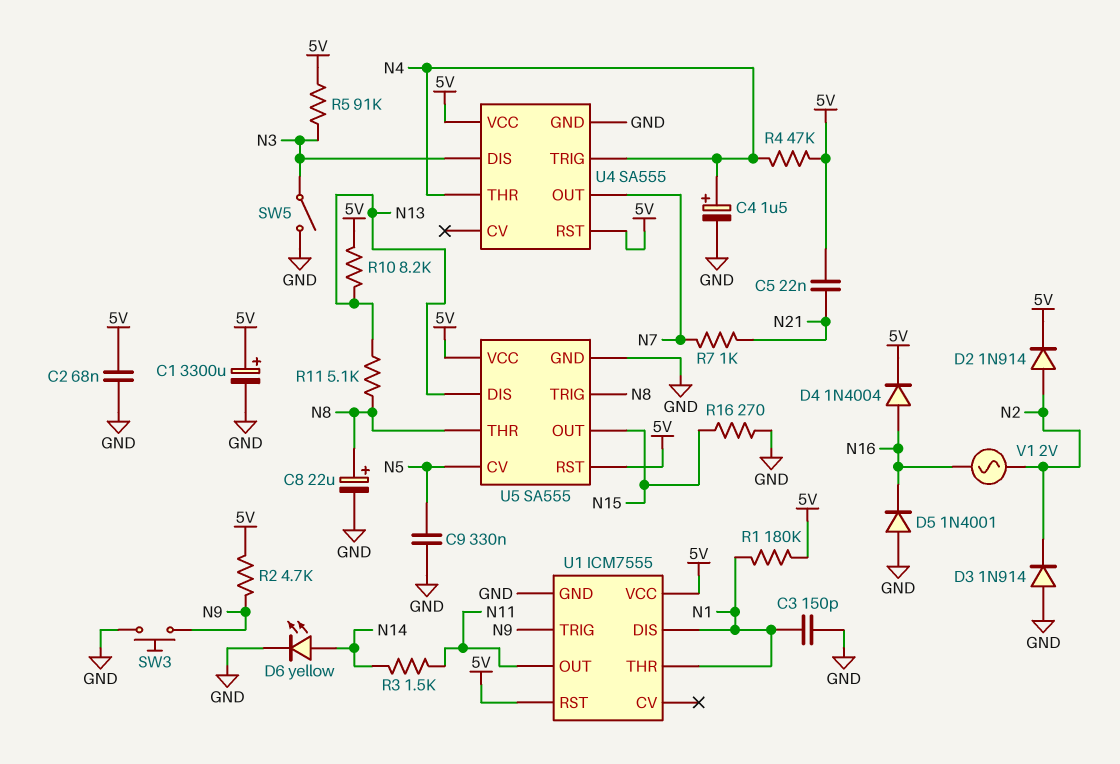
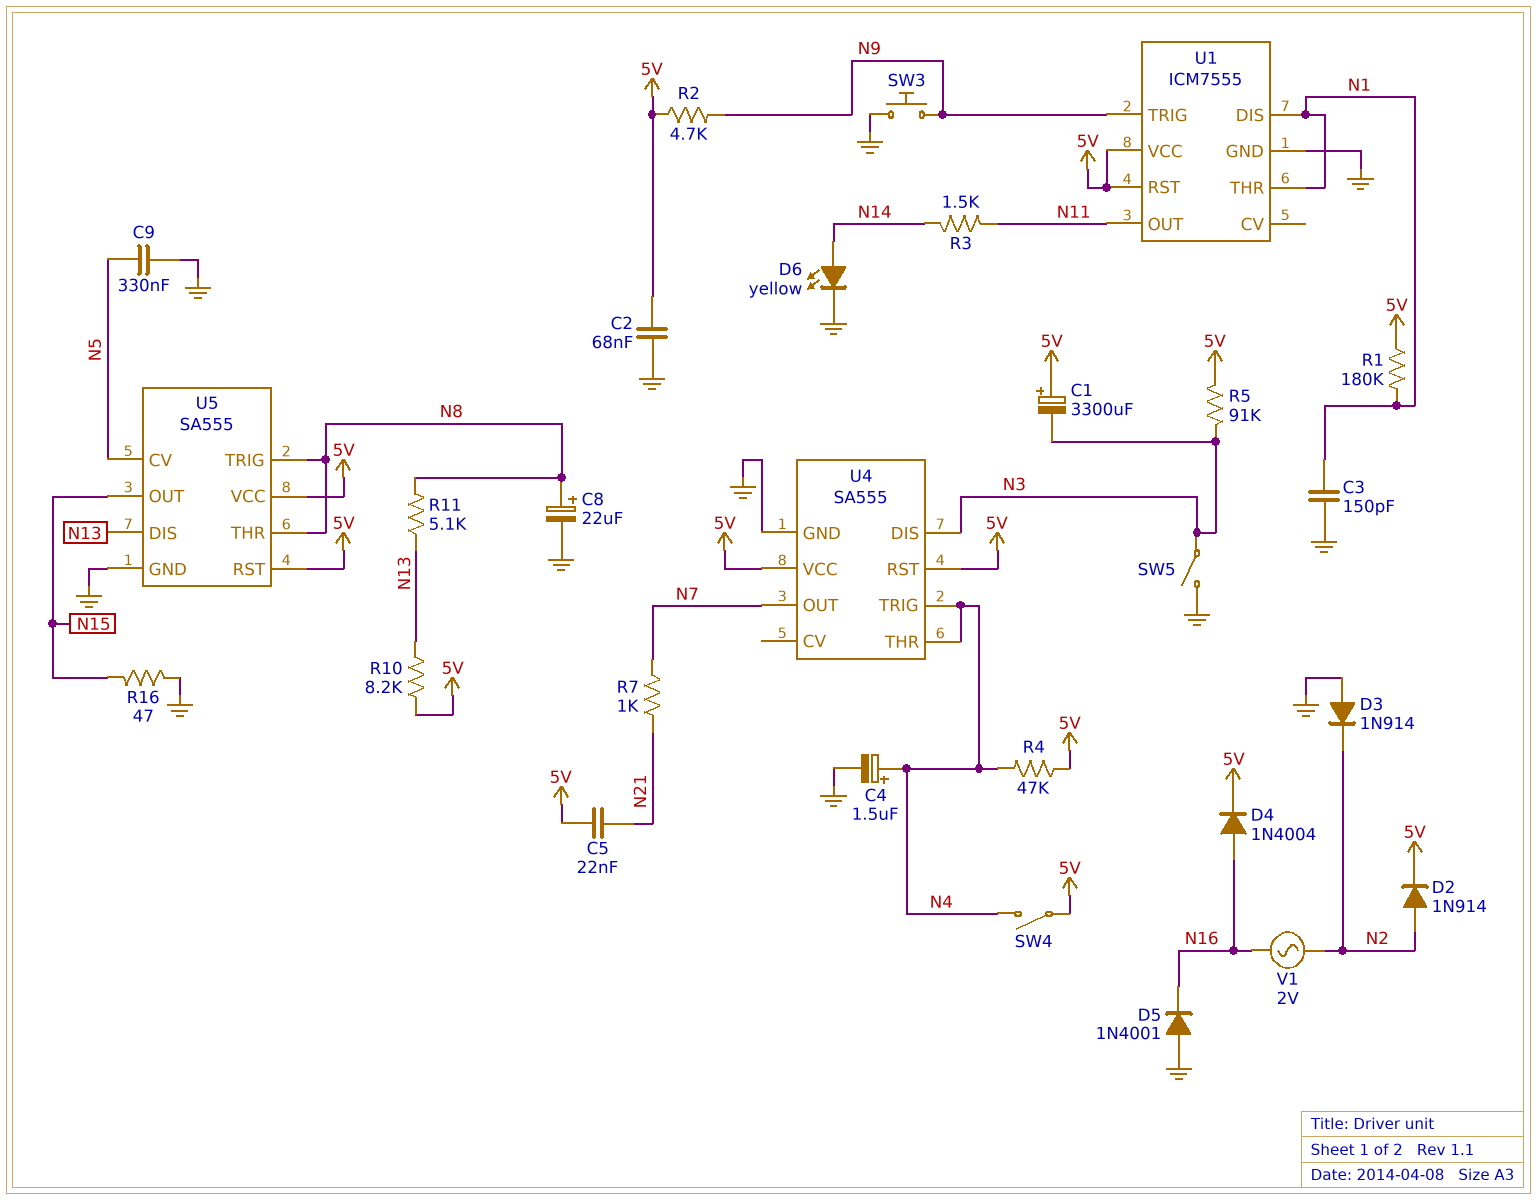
C1: 3300uF (plus 5V, minus GND) -> 3300uF (plus 5V, minus N3)
R16: 270 (GND, N15) -> 47 (GND, N15)
SW4: none -> switch (5V, N4)

